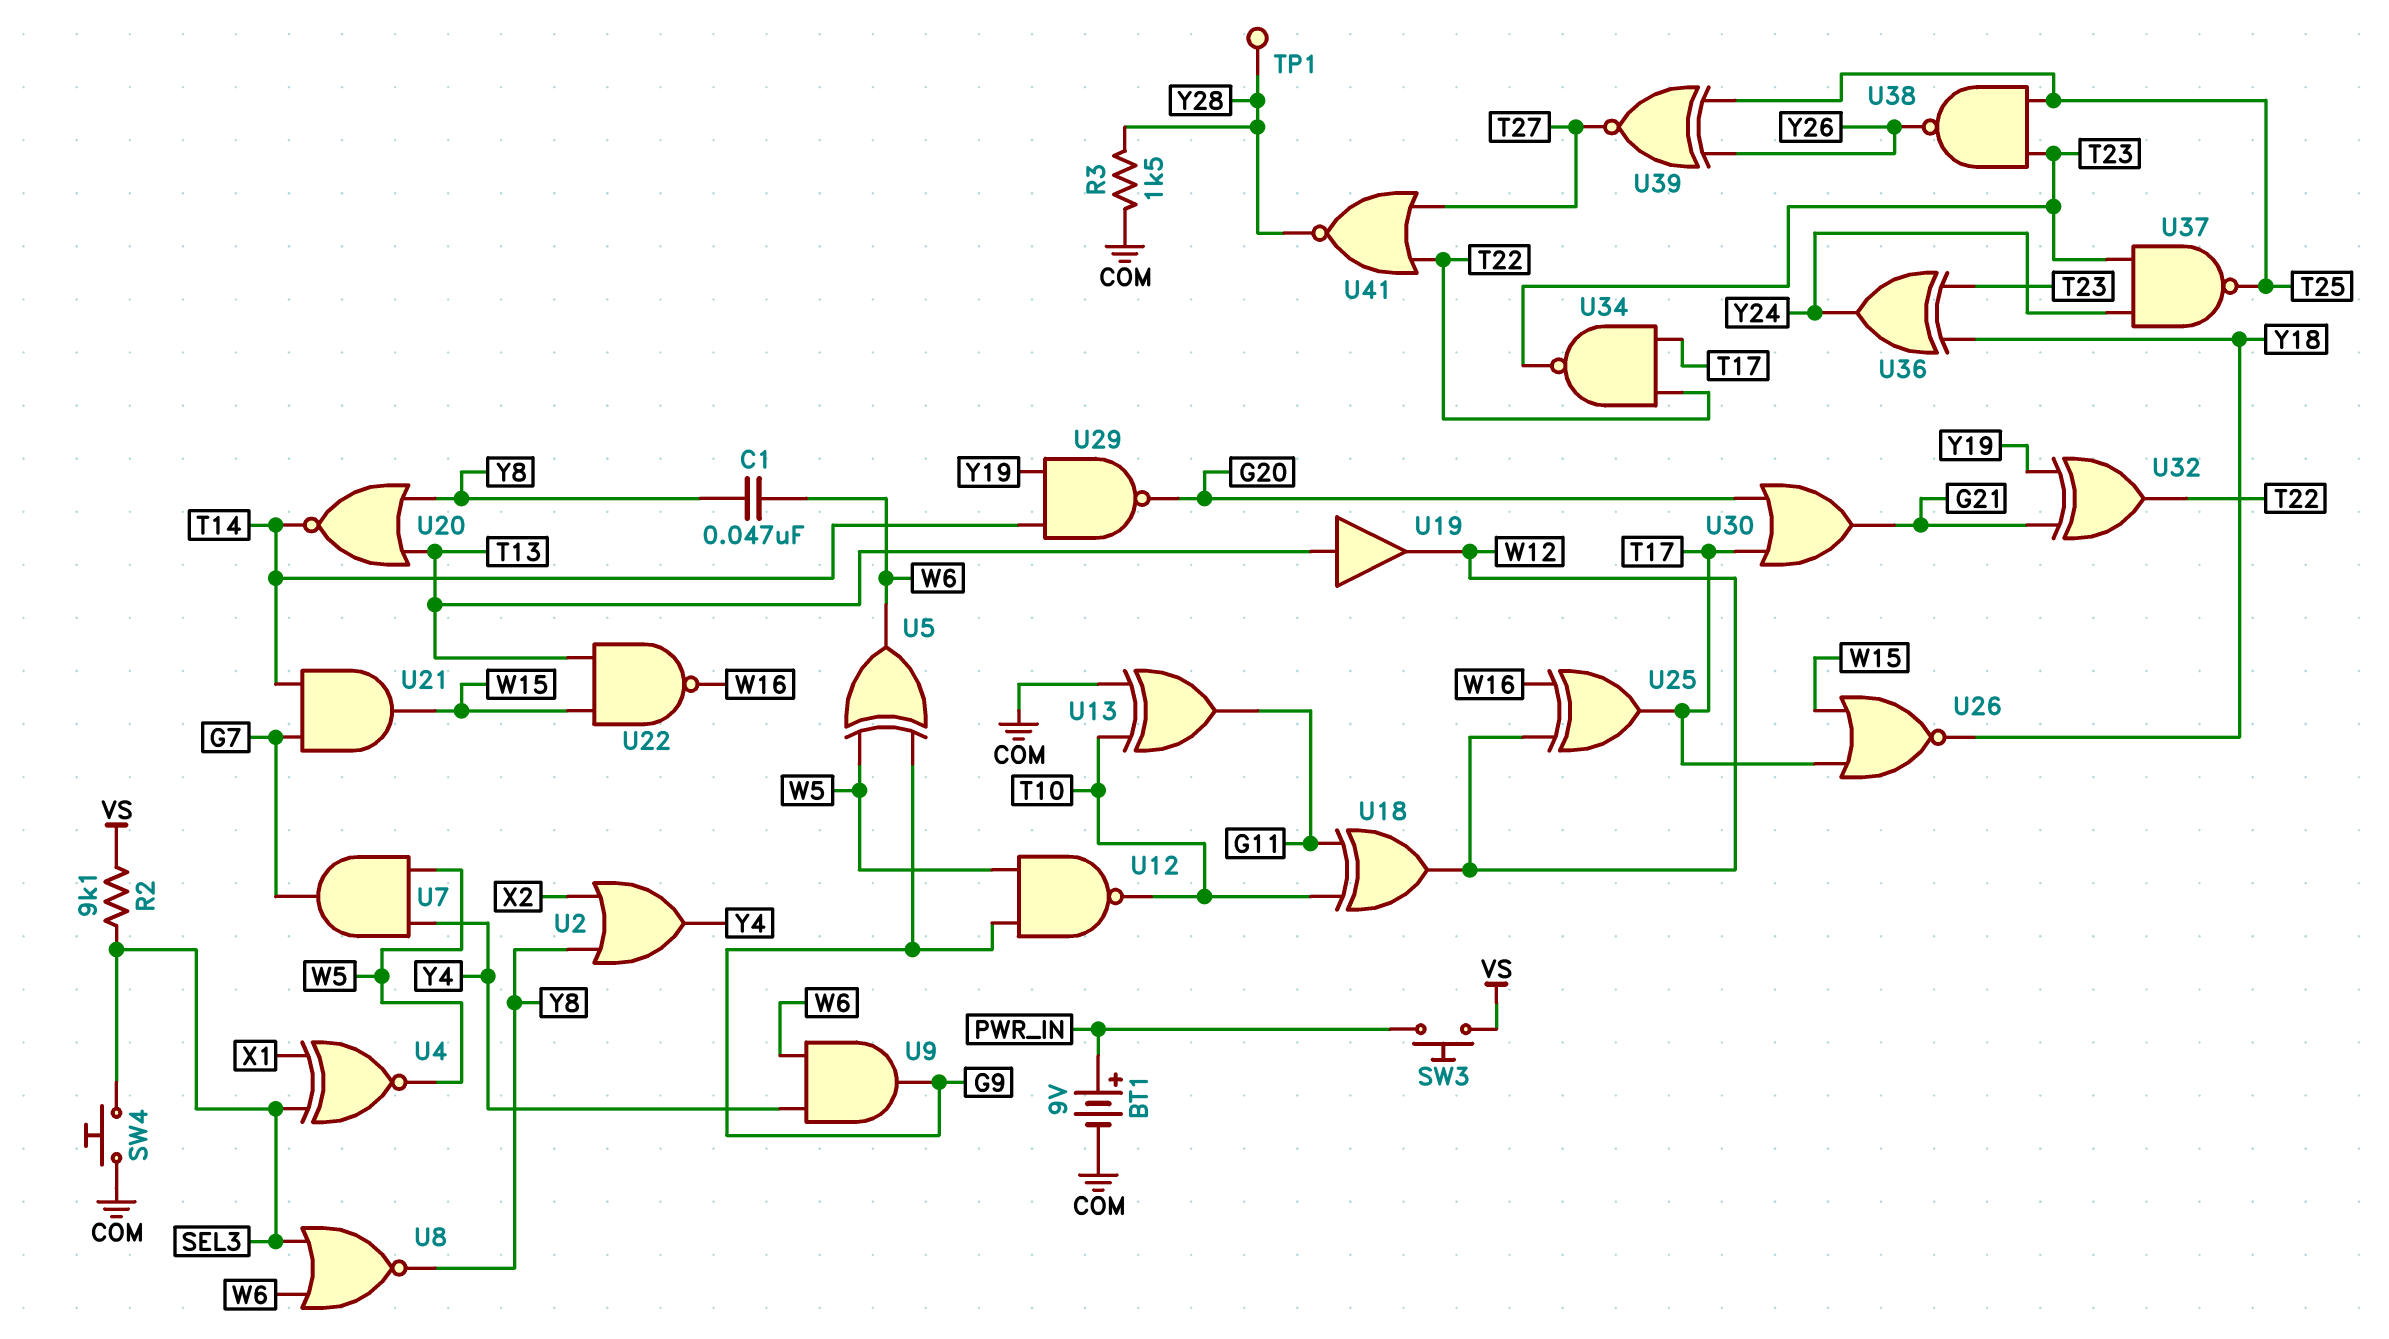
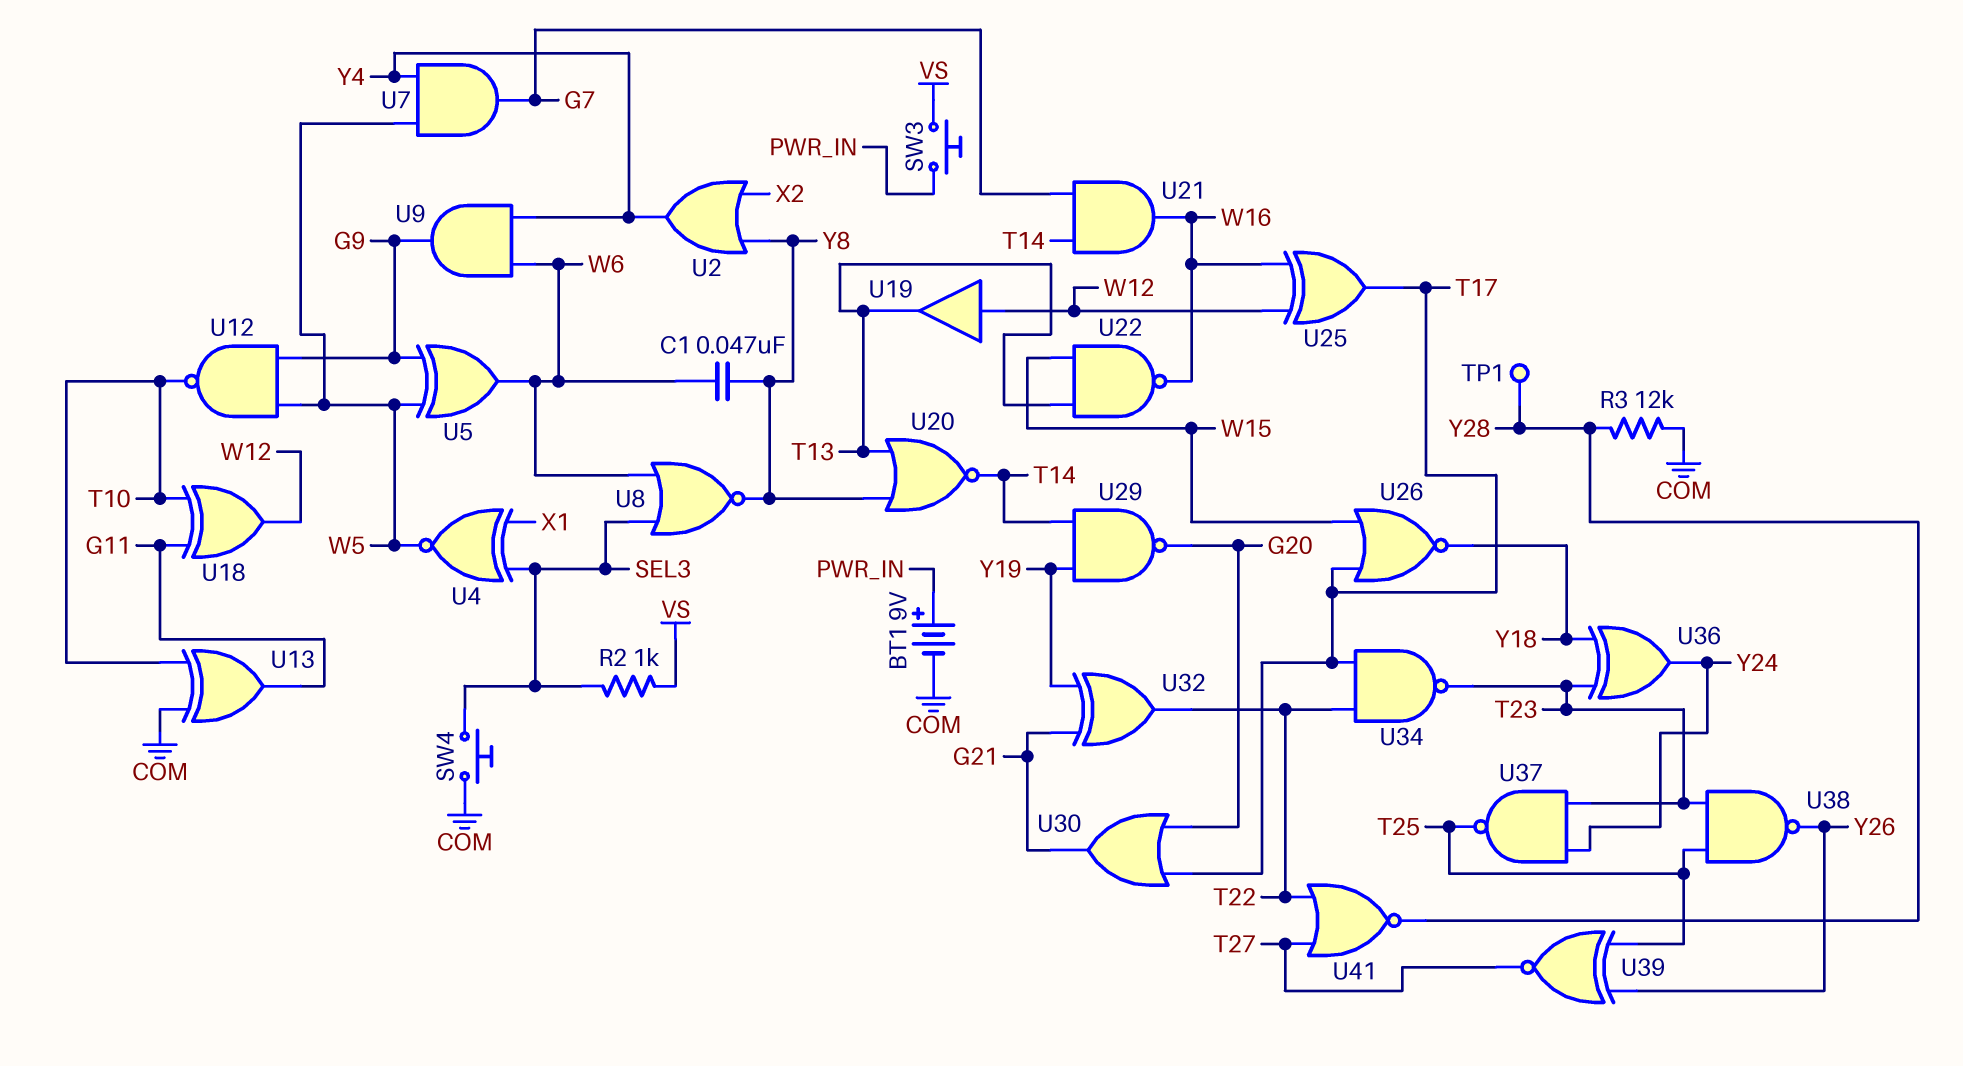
R2: 9.1k (SEL3, VS) -> 1k (SEL3, VS)
R3: 1.5k (COM, Y28) -> 12k (COM, Y28)
U19: buffer (in T13, out W12) -> buffer (in W12, out T13)
U21: AND (in G7, in T14, out W15) -> AND (in G7, in T14, out W16)

